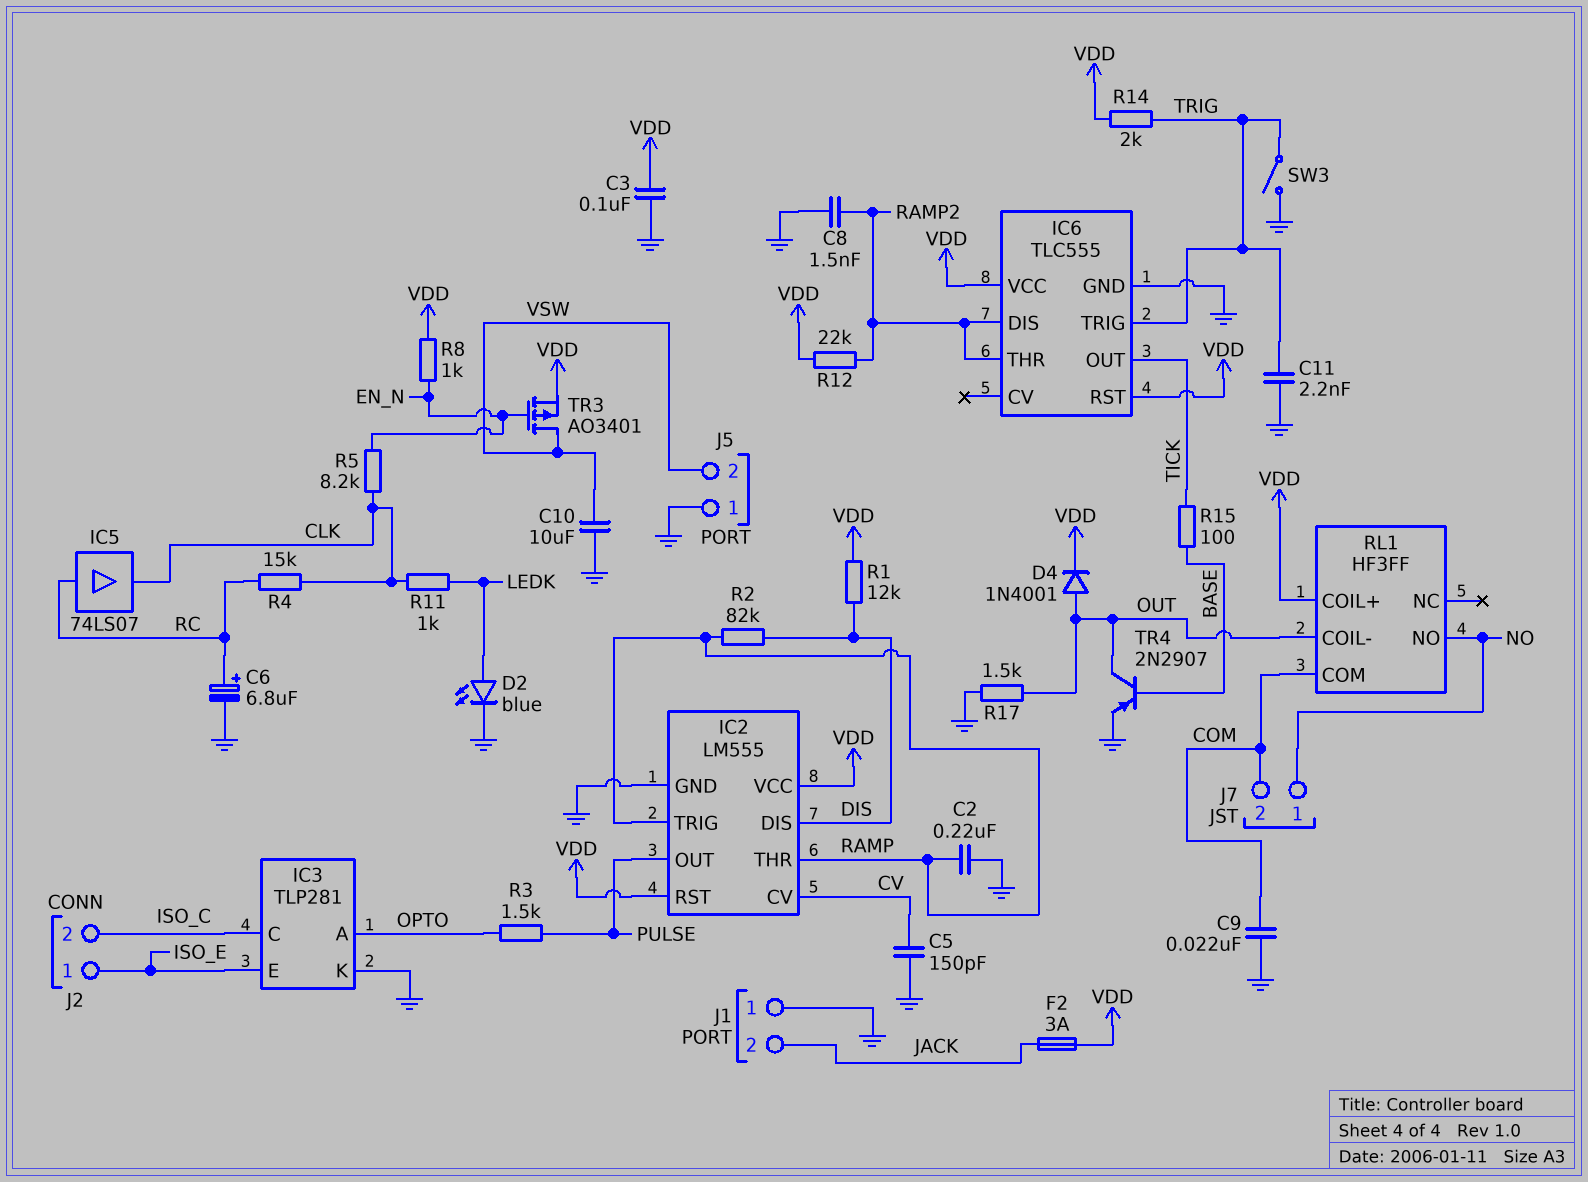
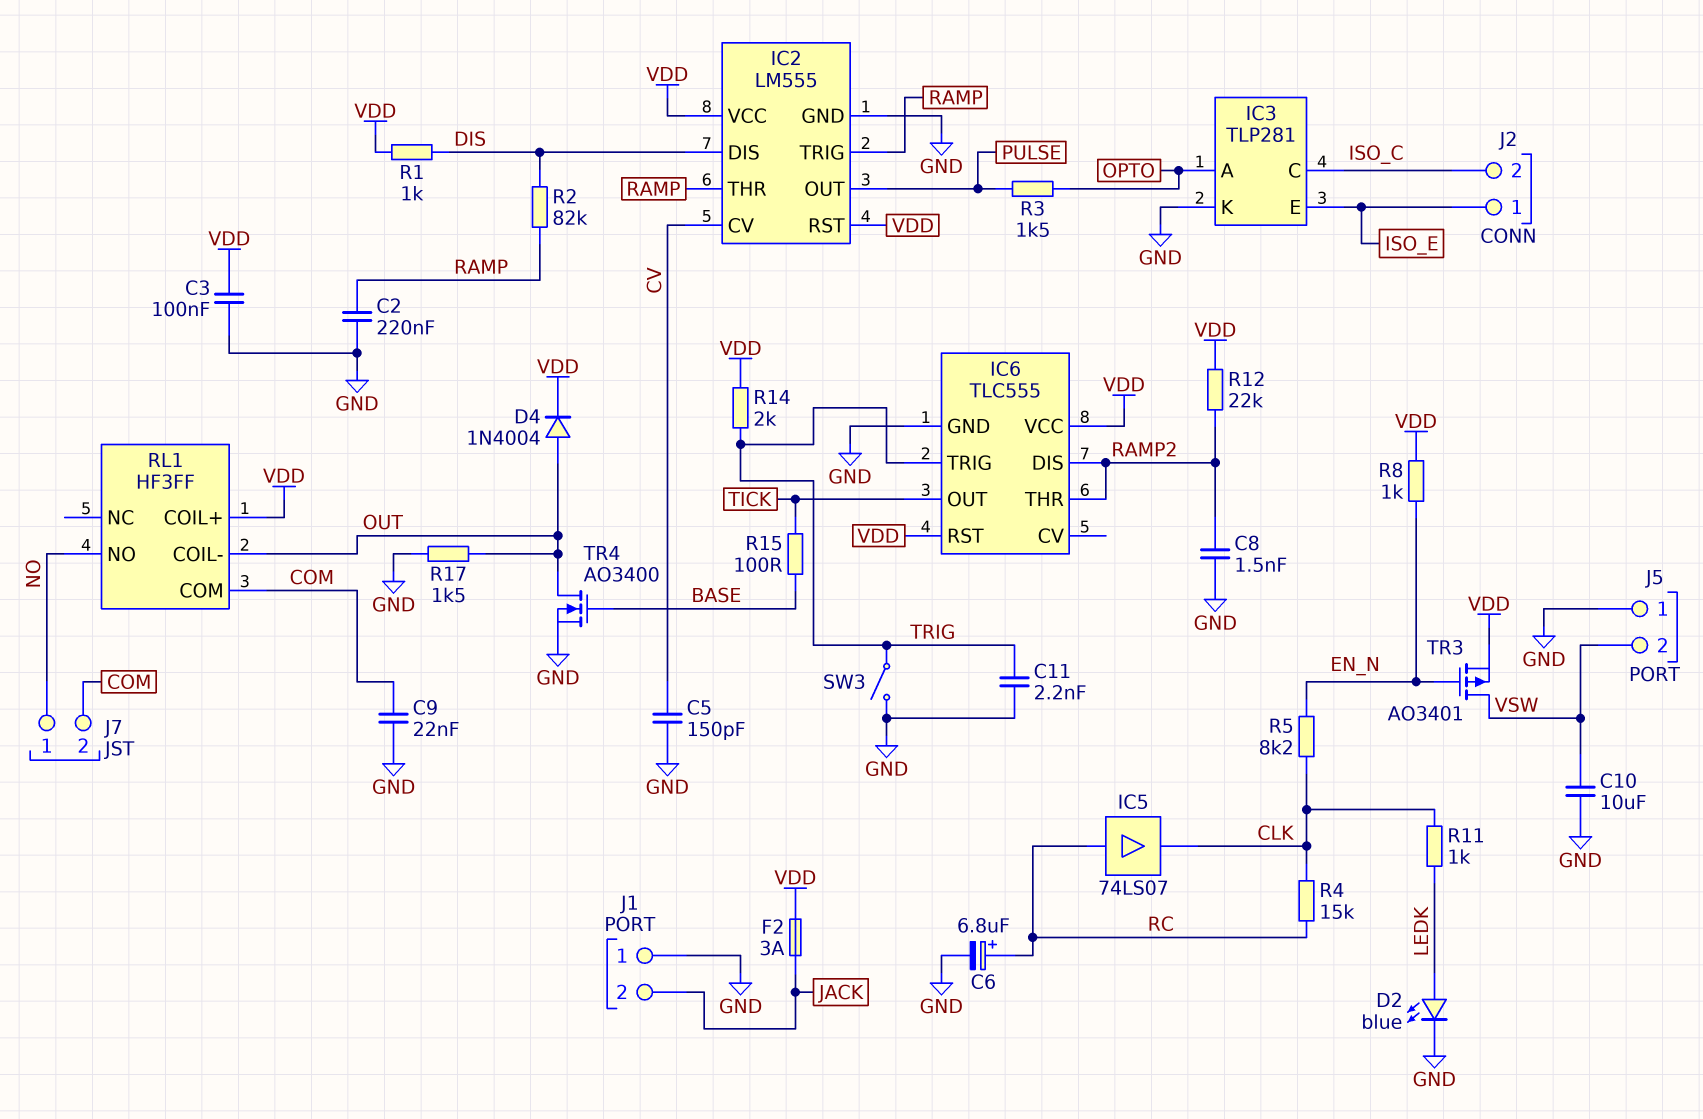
D4: diode 1N4001 (A OUT, K VDD) -> diode 1N4004 (A OUT, K VDD)
R1: 12k (DIS, VDD) -> 1k (DIS, VDD)
TR4: PNP 2N2907 (B BASE, C OUT, E GND) -> NMOS AO3400 (G BASE, D OUT, S GND)

